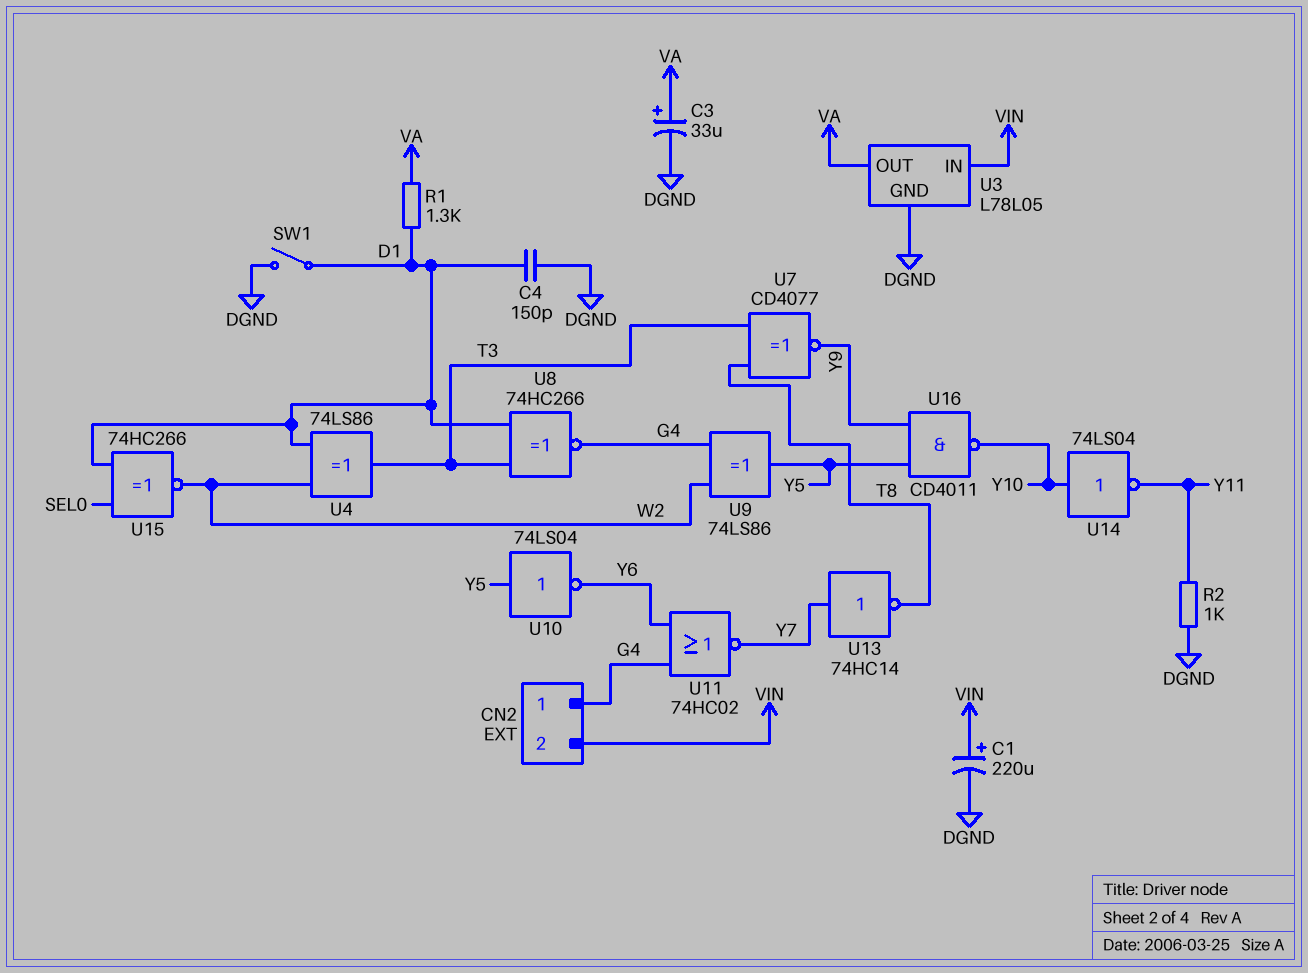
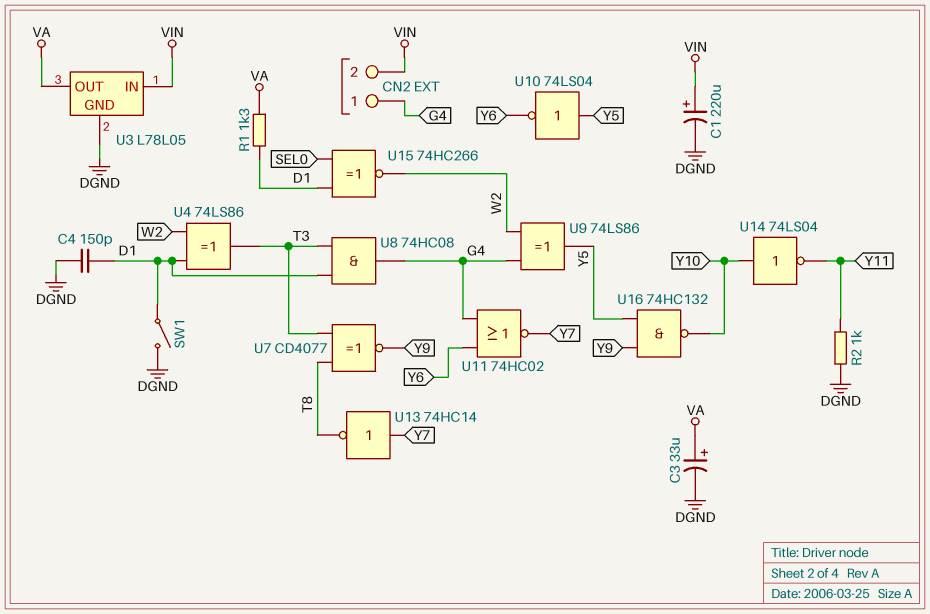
U8: XNOR 74HC266 (in D1, in T3, out G4) -> AND 74HC08 (in D1, in T3, out G4)
U16: NAND CD4011 (in Y5, in Y9, out Y10) -> NAND 74HC132 (in Y5, in Y9, out Y10)

